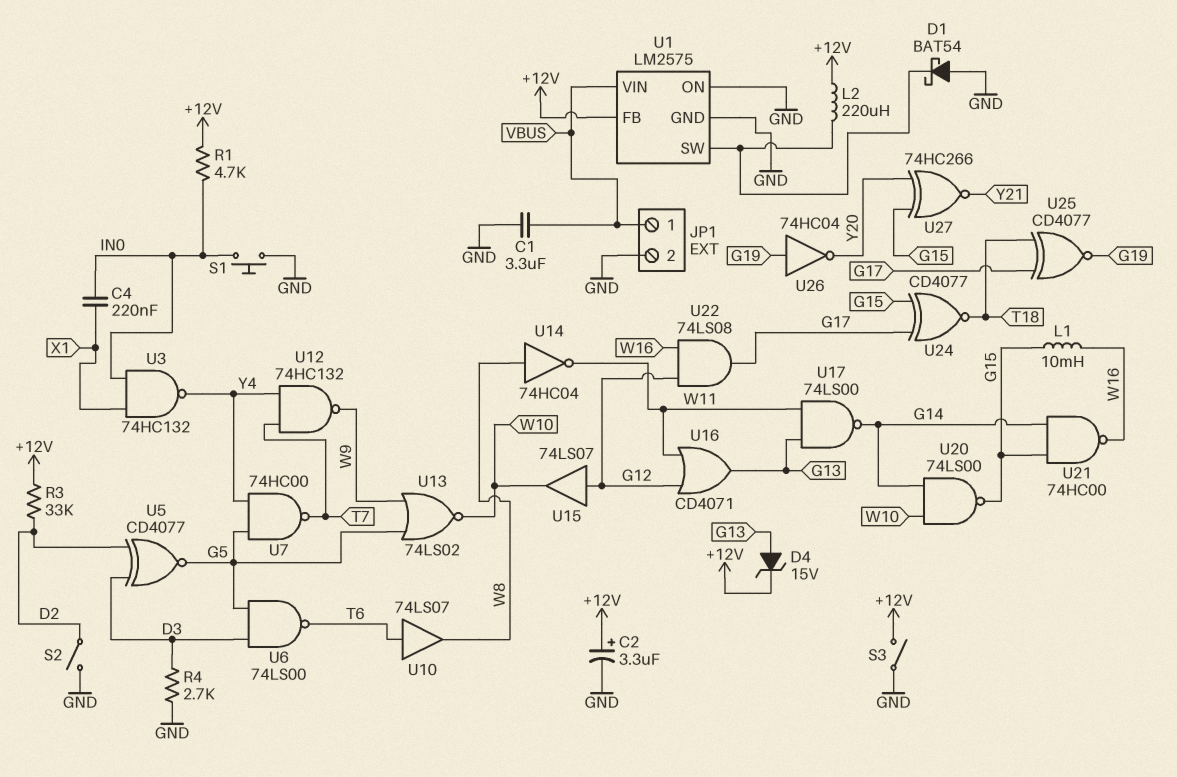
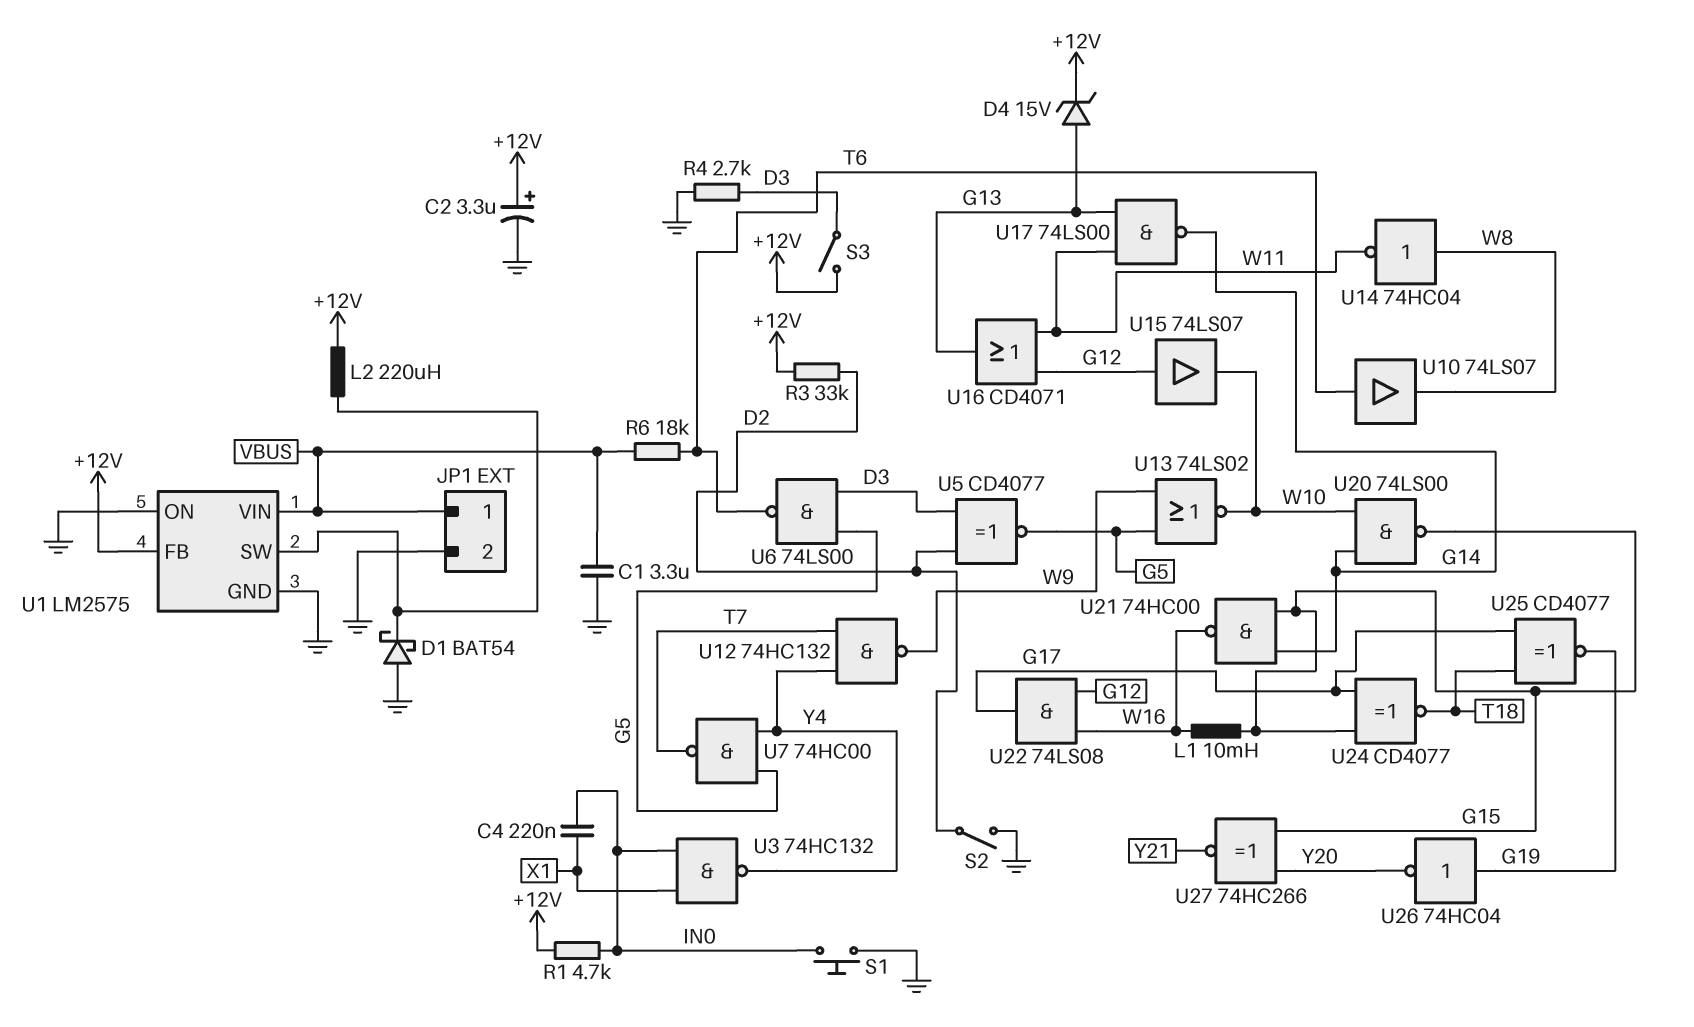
R6: none -> 18k (T6, VBUS)
S3: switch (+12V, GND) -> switch (+12V, D3)

